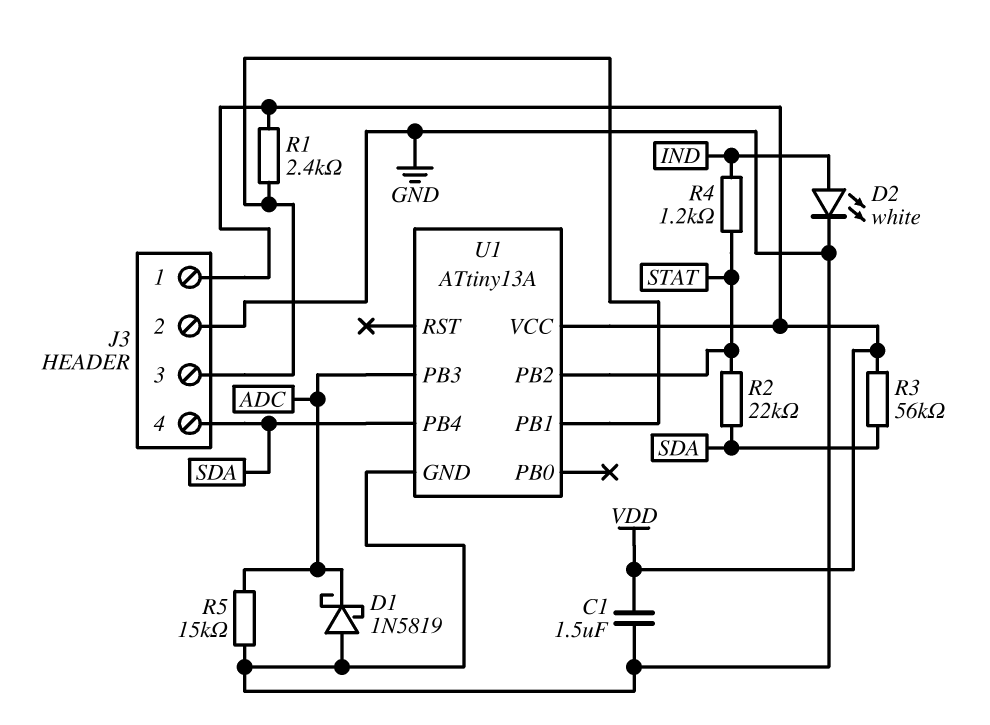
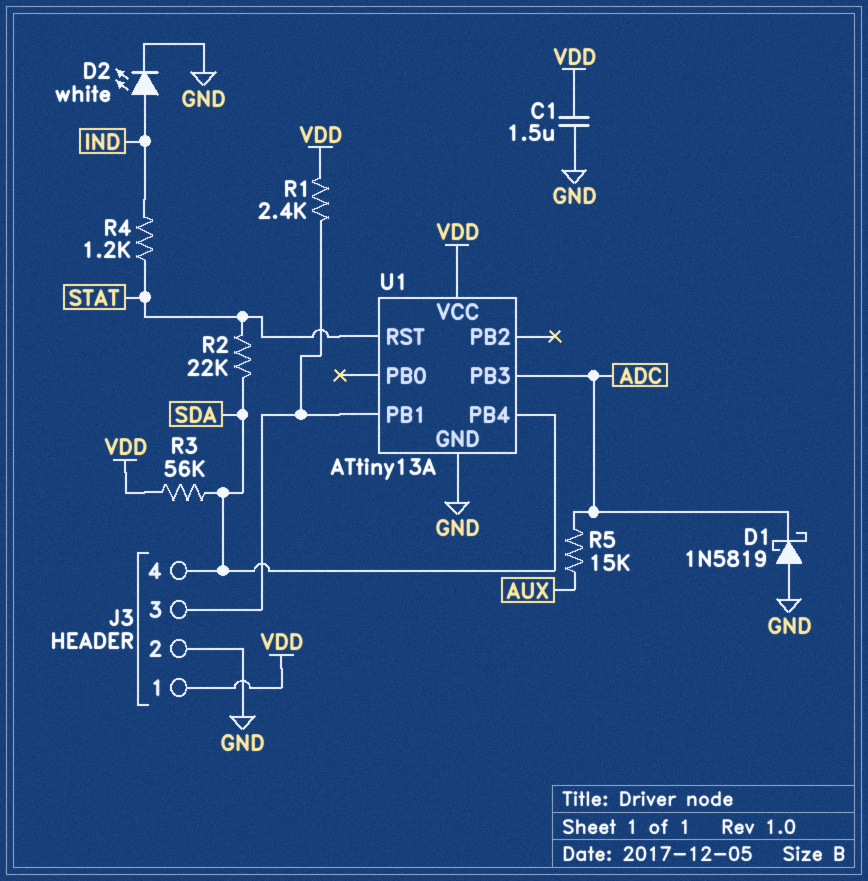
R5: 15k (ADC, GND) -> 15k (ADC, AUX)
U1 pin PB2: STAT -> none
U1 pin RST: none -> STAT

